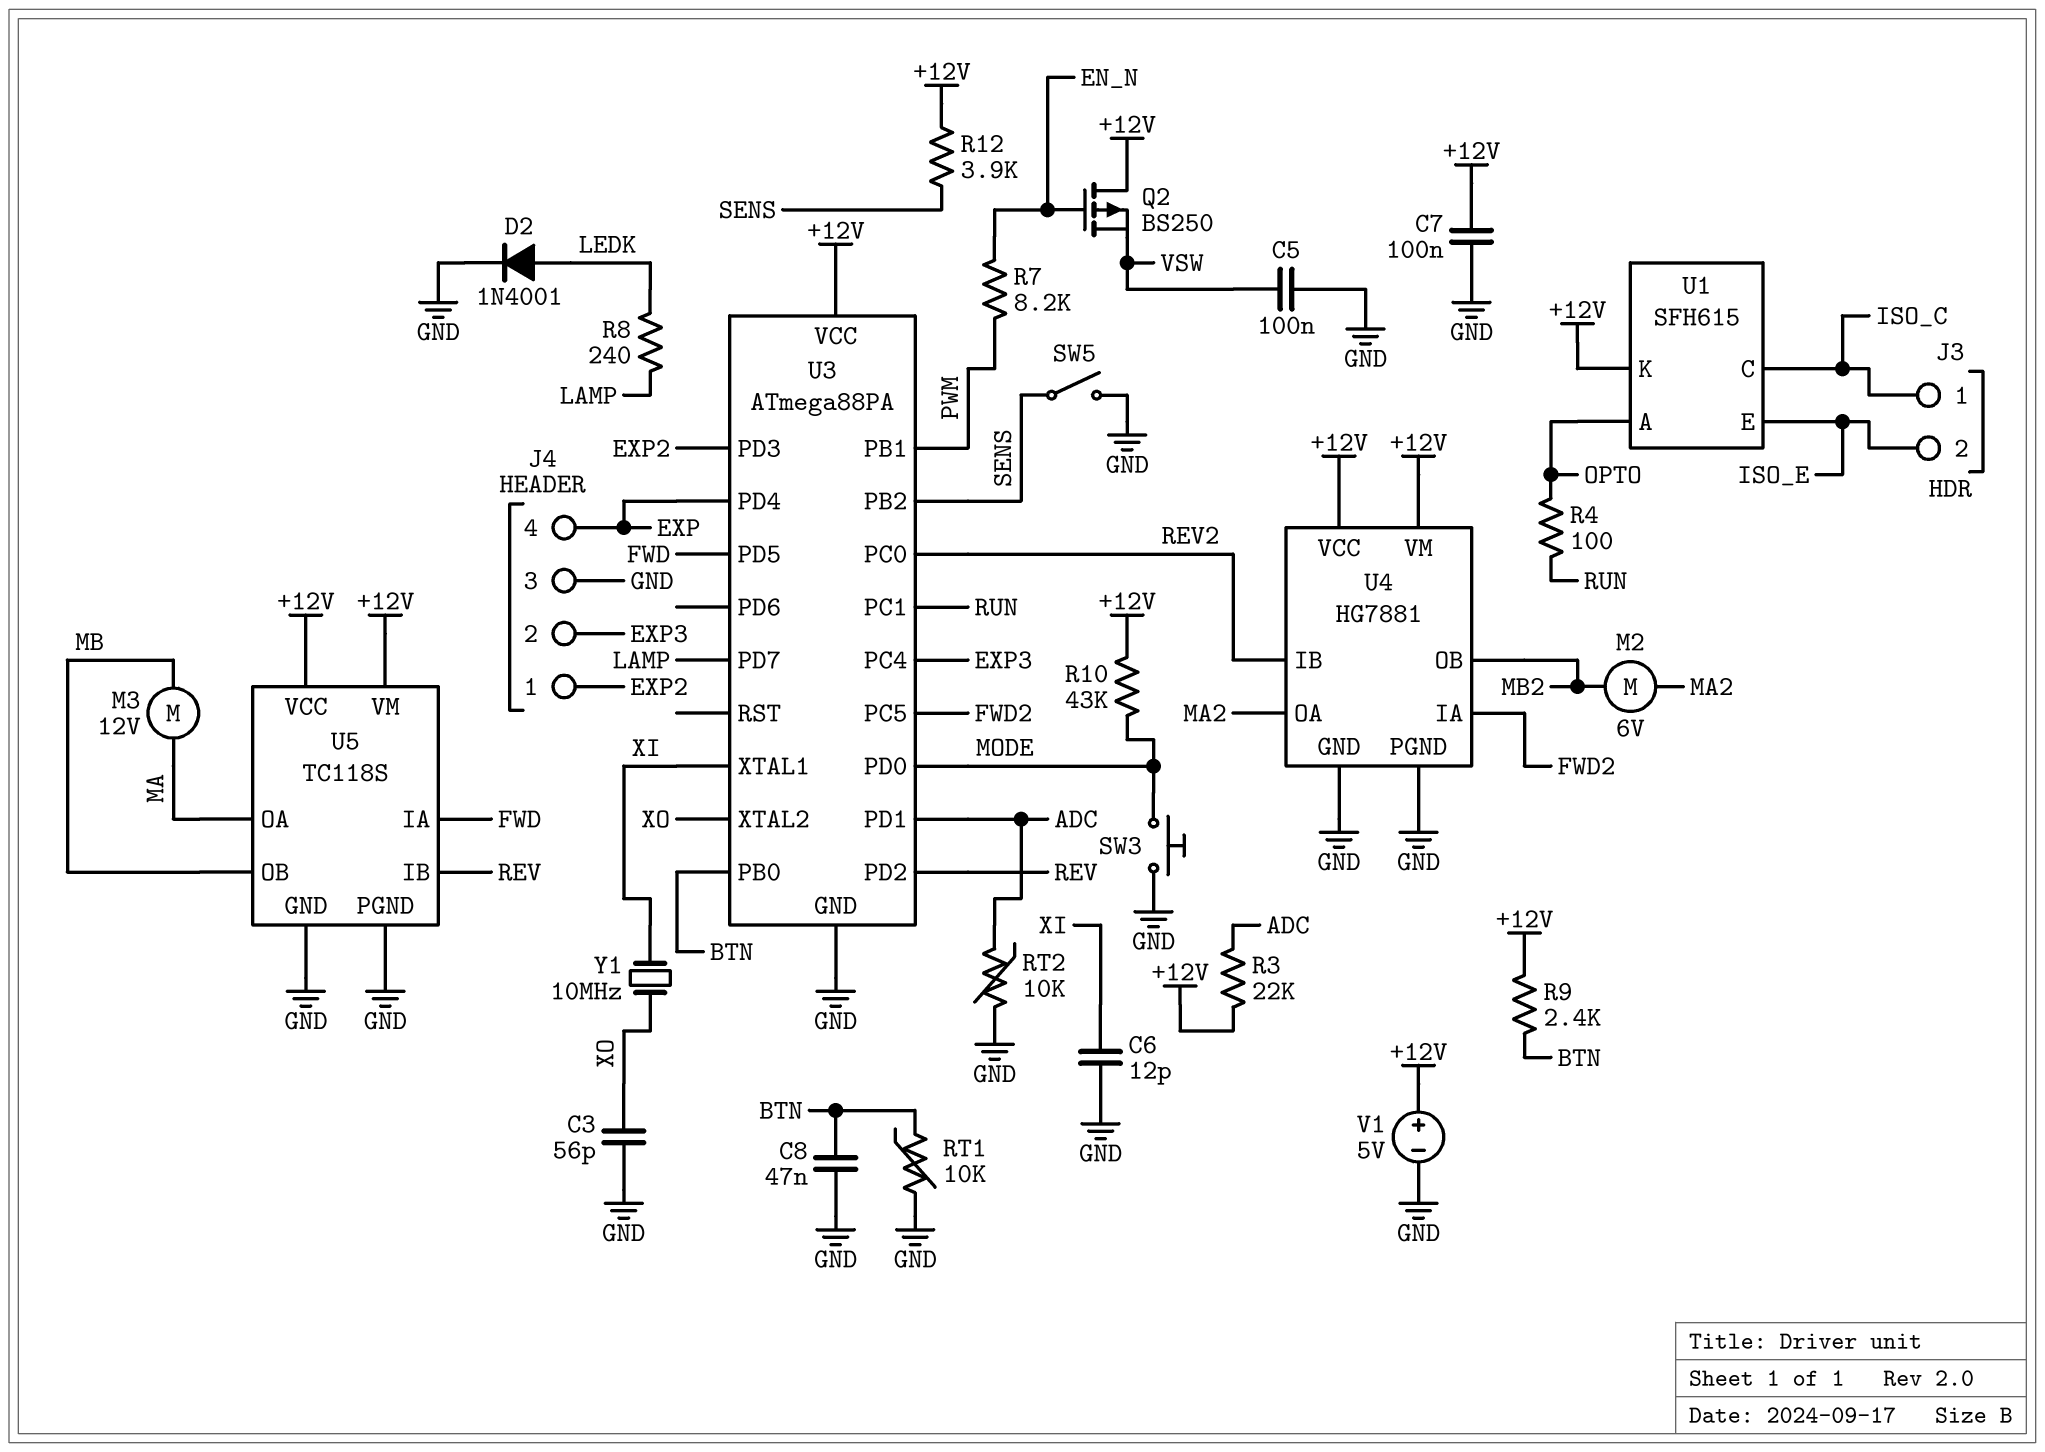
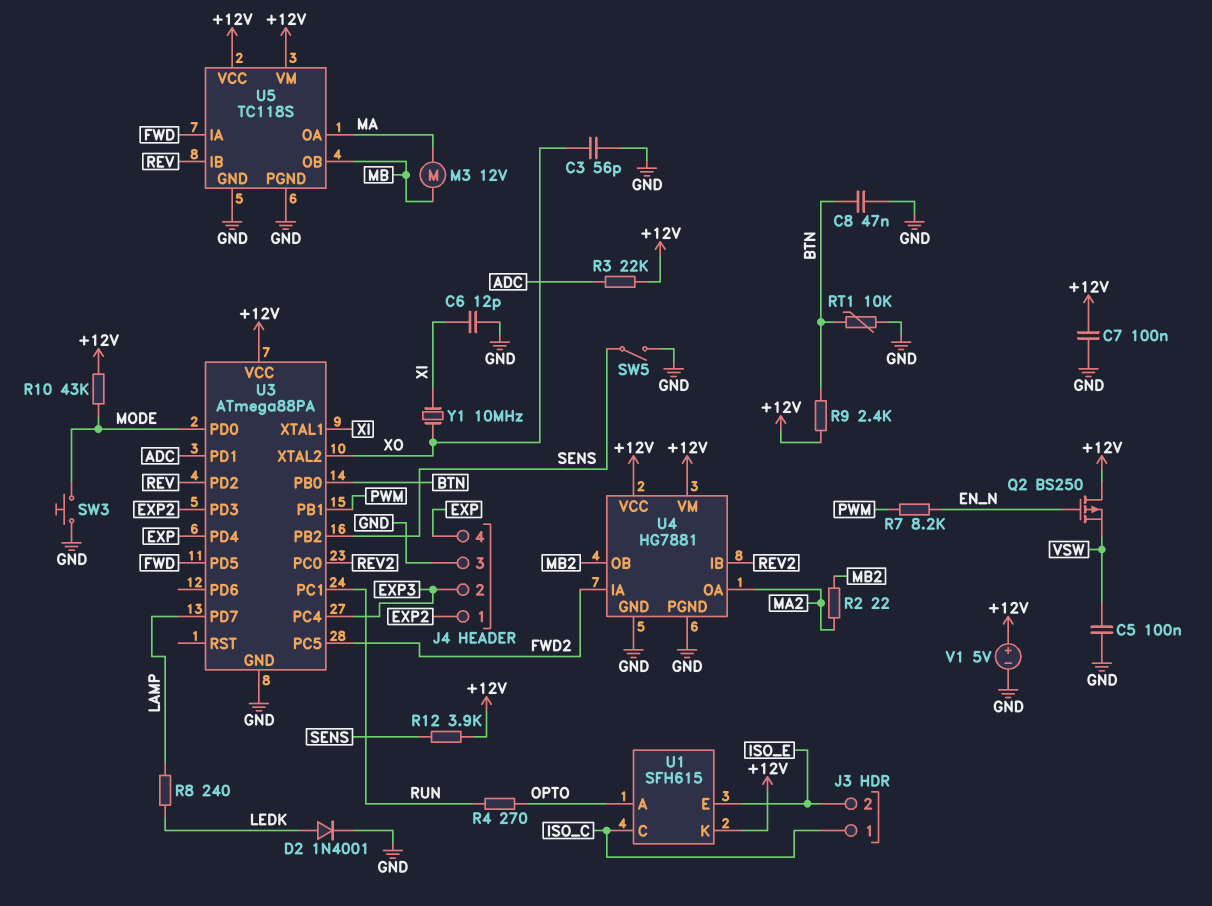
M2: motor 6V (MA2, MB2) -> none
R2: none -> 22 (MA2, MB2)
R4: 100 (OPTO, RUN) -> 270 (OPTO, RUN)
RT2: 10k (ADC, GND) -> none

